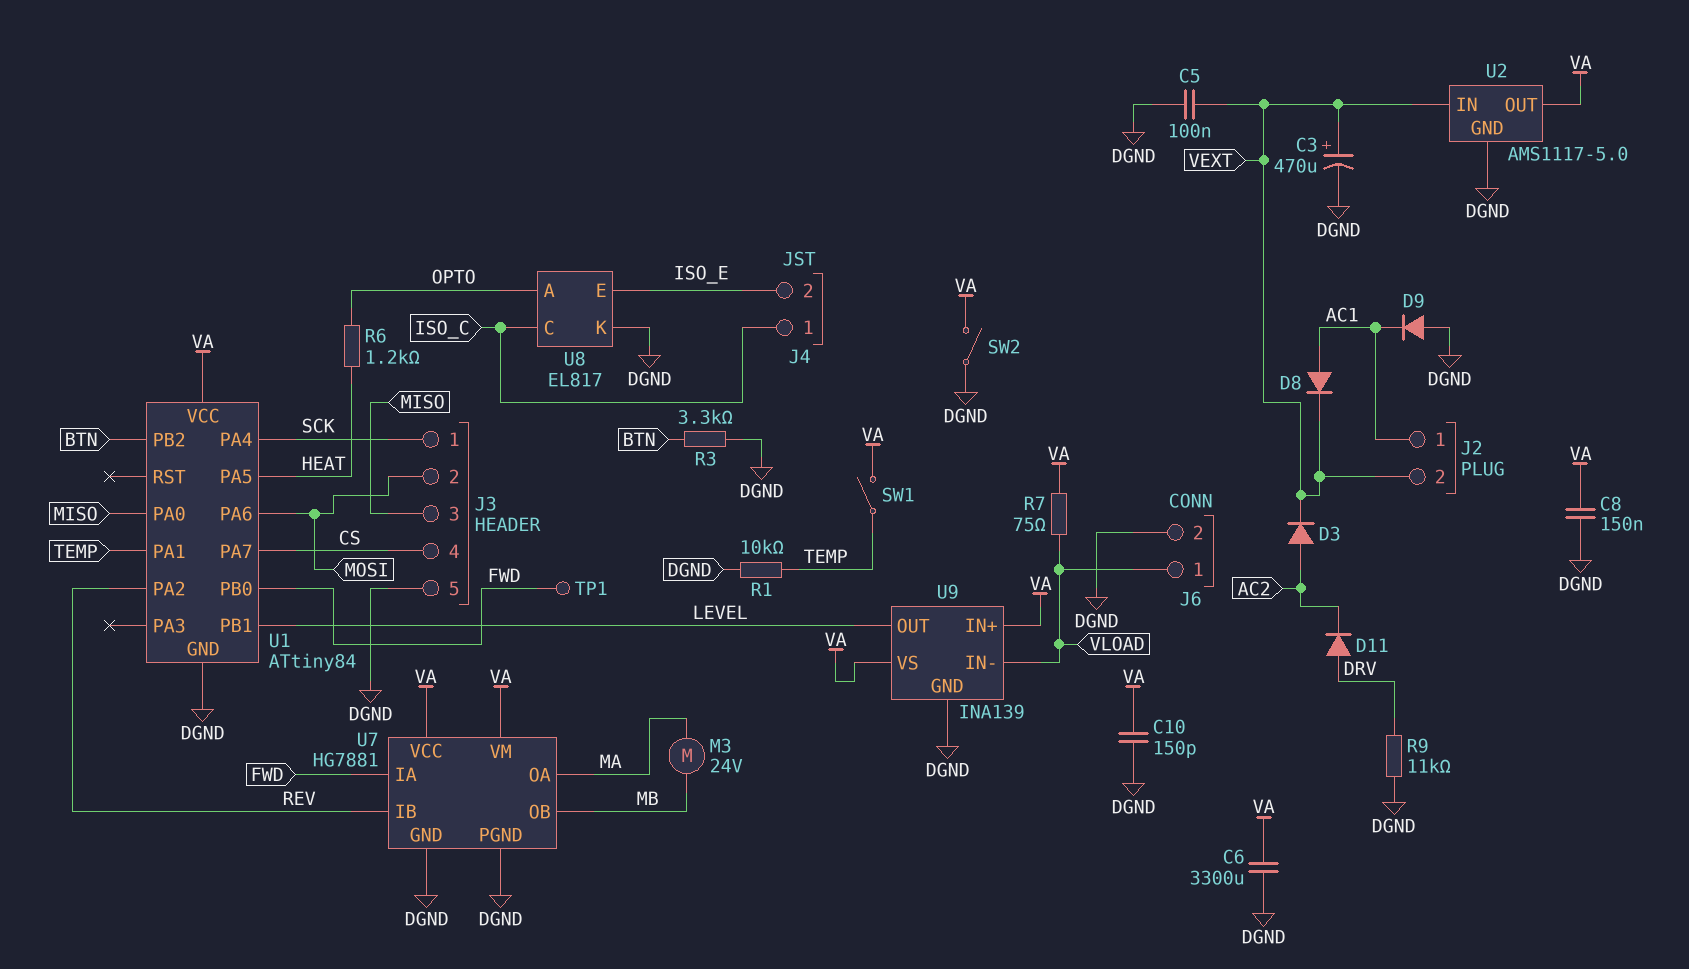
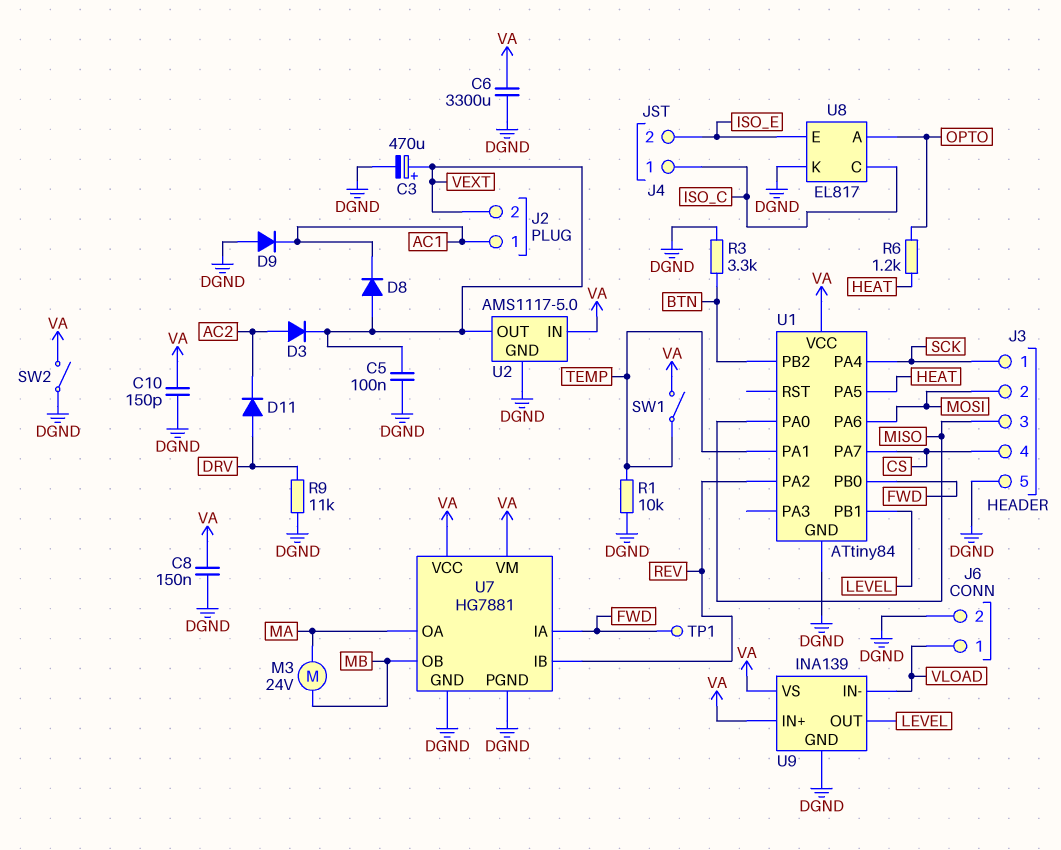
D8: diode (A AC1, K VEXT) -> diode (A VEXT, K AC1)
R7: 75 (VA, VLOAD) -> none
U2 pin IN: VEXT -> VA
U2 pin OUT: VA -> VEXT

